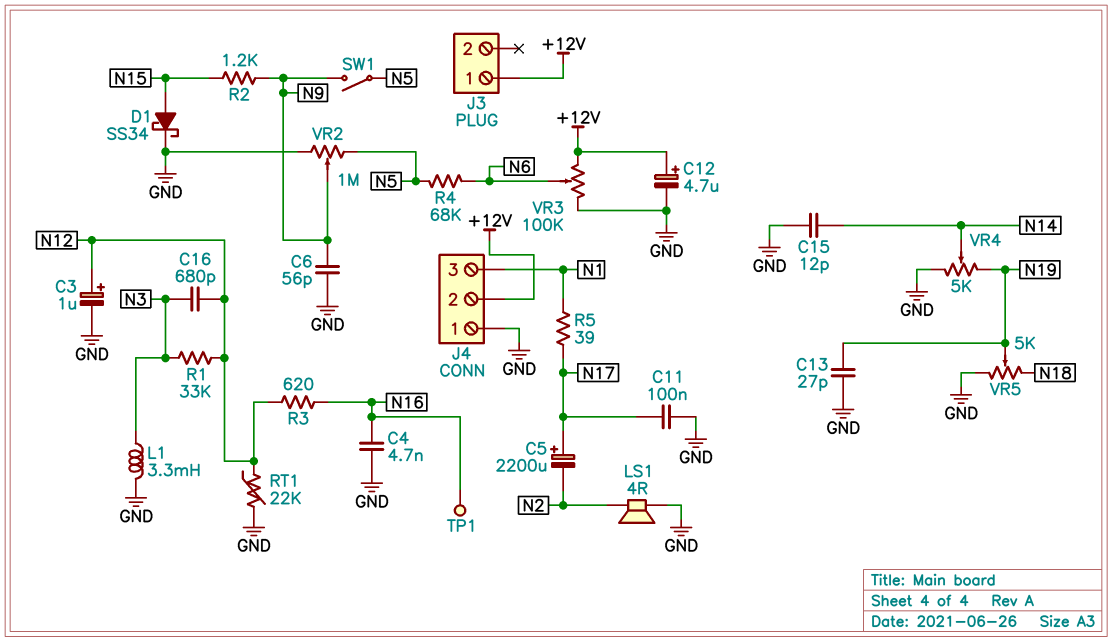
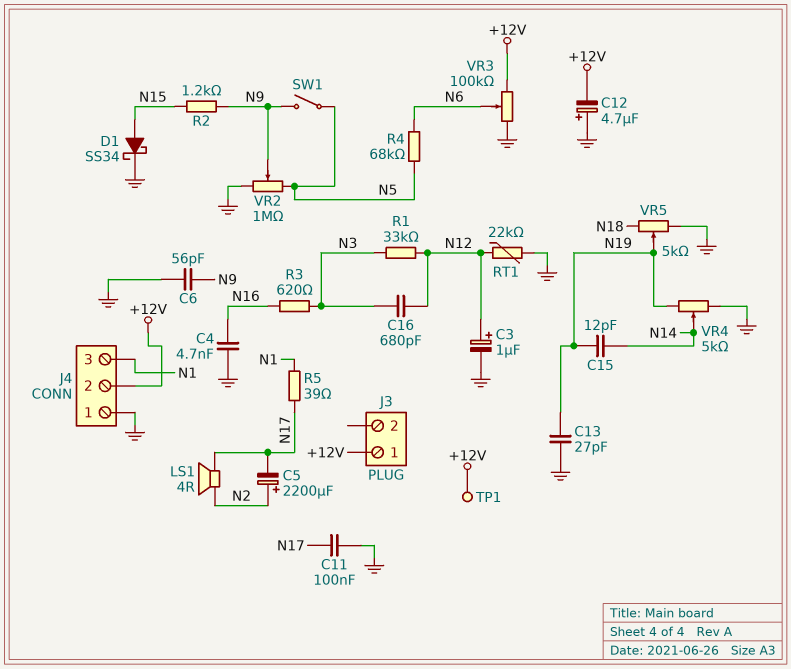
C5: 2200uF (plus N17, minus N2) -> 2200uF (plus N2, minus N17)
C12: 4.7uF (plus +12V, minus GND) -> 4.7uF (plus GND, minus +12V)
C15: 12pF (GND, N14) -> 12pF (N14, N19)
L1: 3.3mH (GND, N3) -> none
LS1: speaker 4R (GND, N2) -> speaker 4R (N2, N17)
R3: 620 (N12, N16) -> 620 (N3, N16)
TP1: test point (N16) -> test point (+12V)

